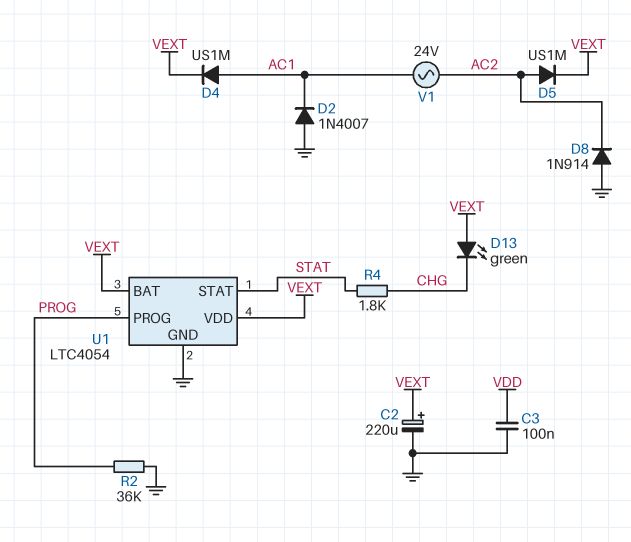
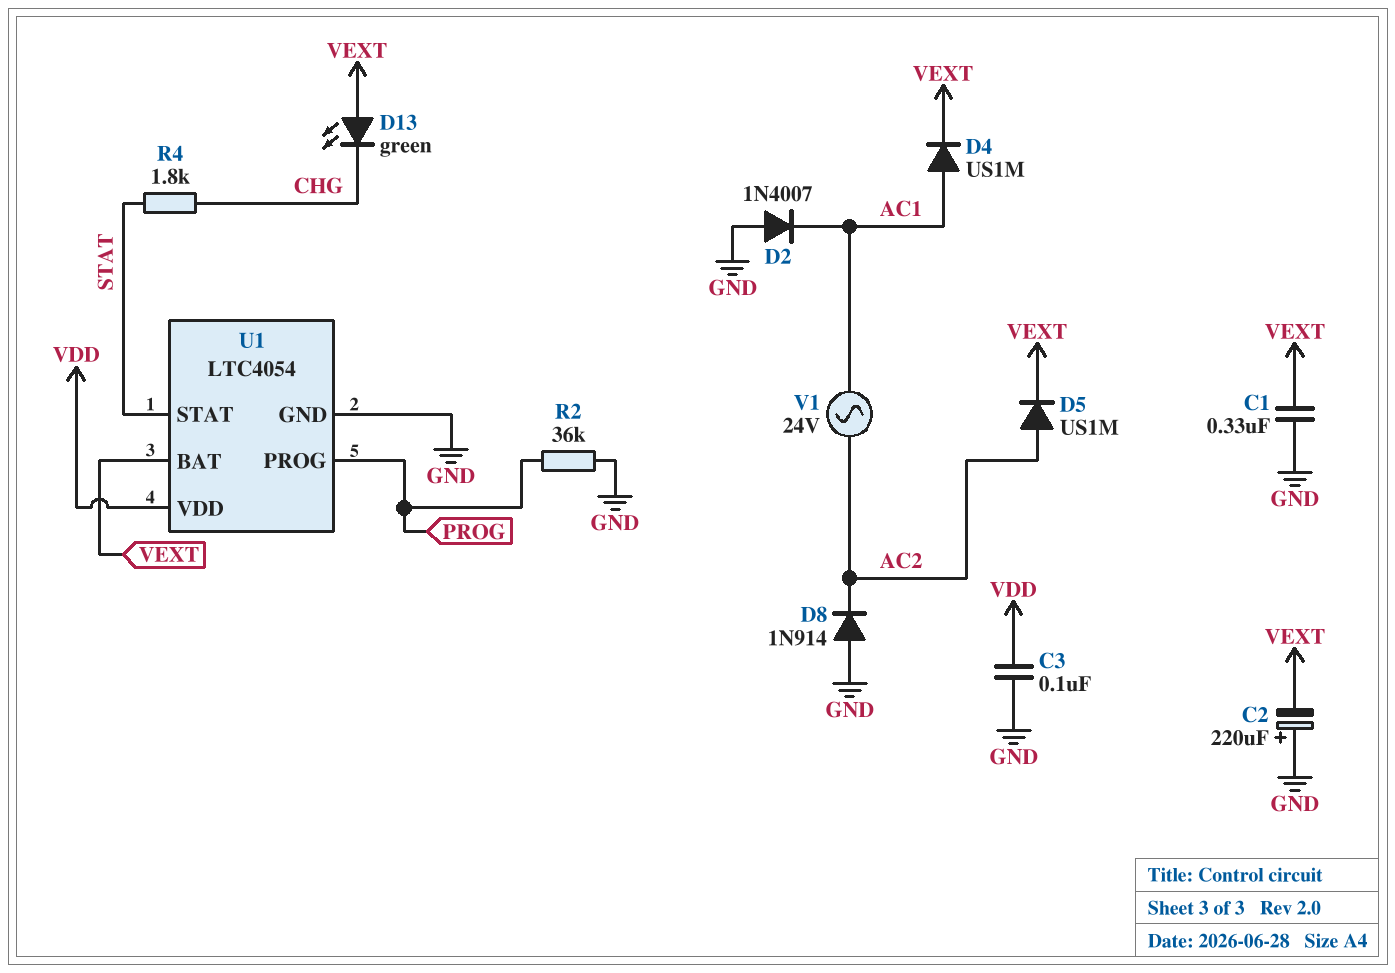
C1: none -> 330nF (GND, VEXT)
C2: 220uF (plus VEXT, minus GND) -> 220uF (plus GND, minus VEXT)
U1 pin VDD: VEXT -> VDD

